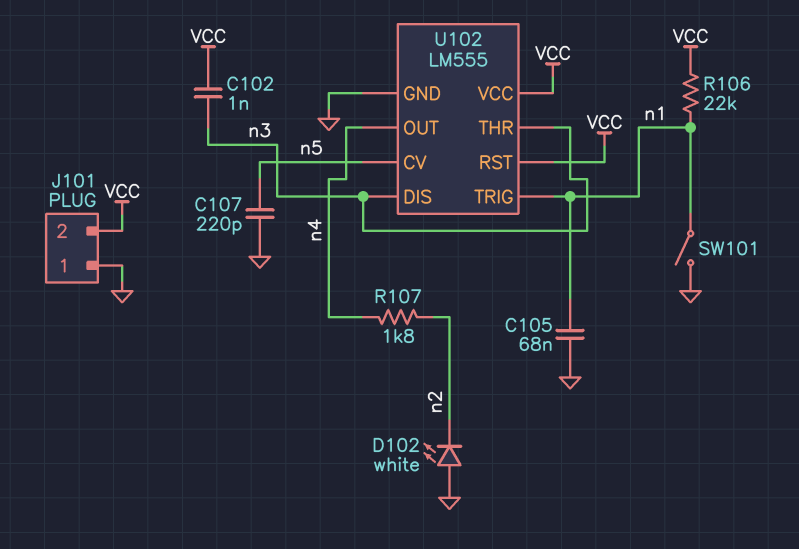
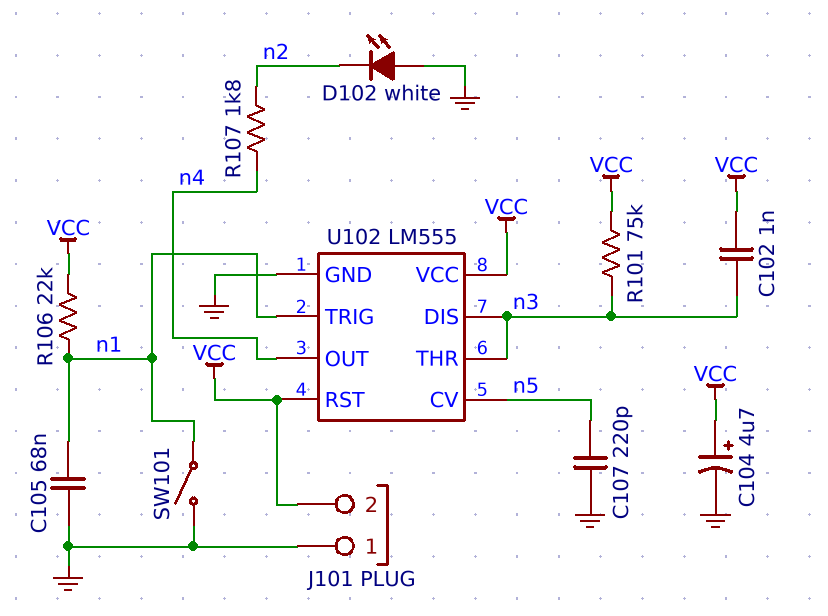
C104: none -> 4.7uF (plus VCC, minus GND)
R101: none -> 75k (VCC, n3)

